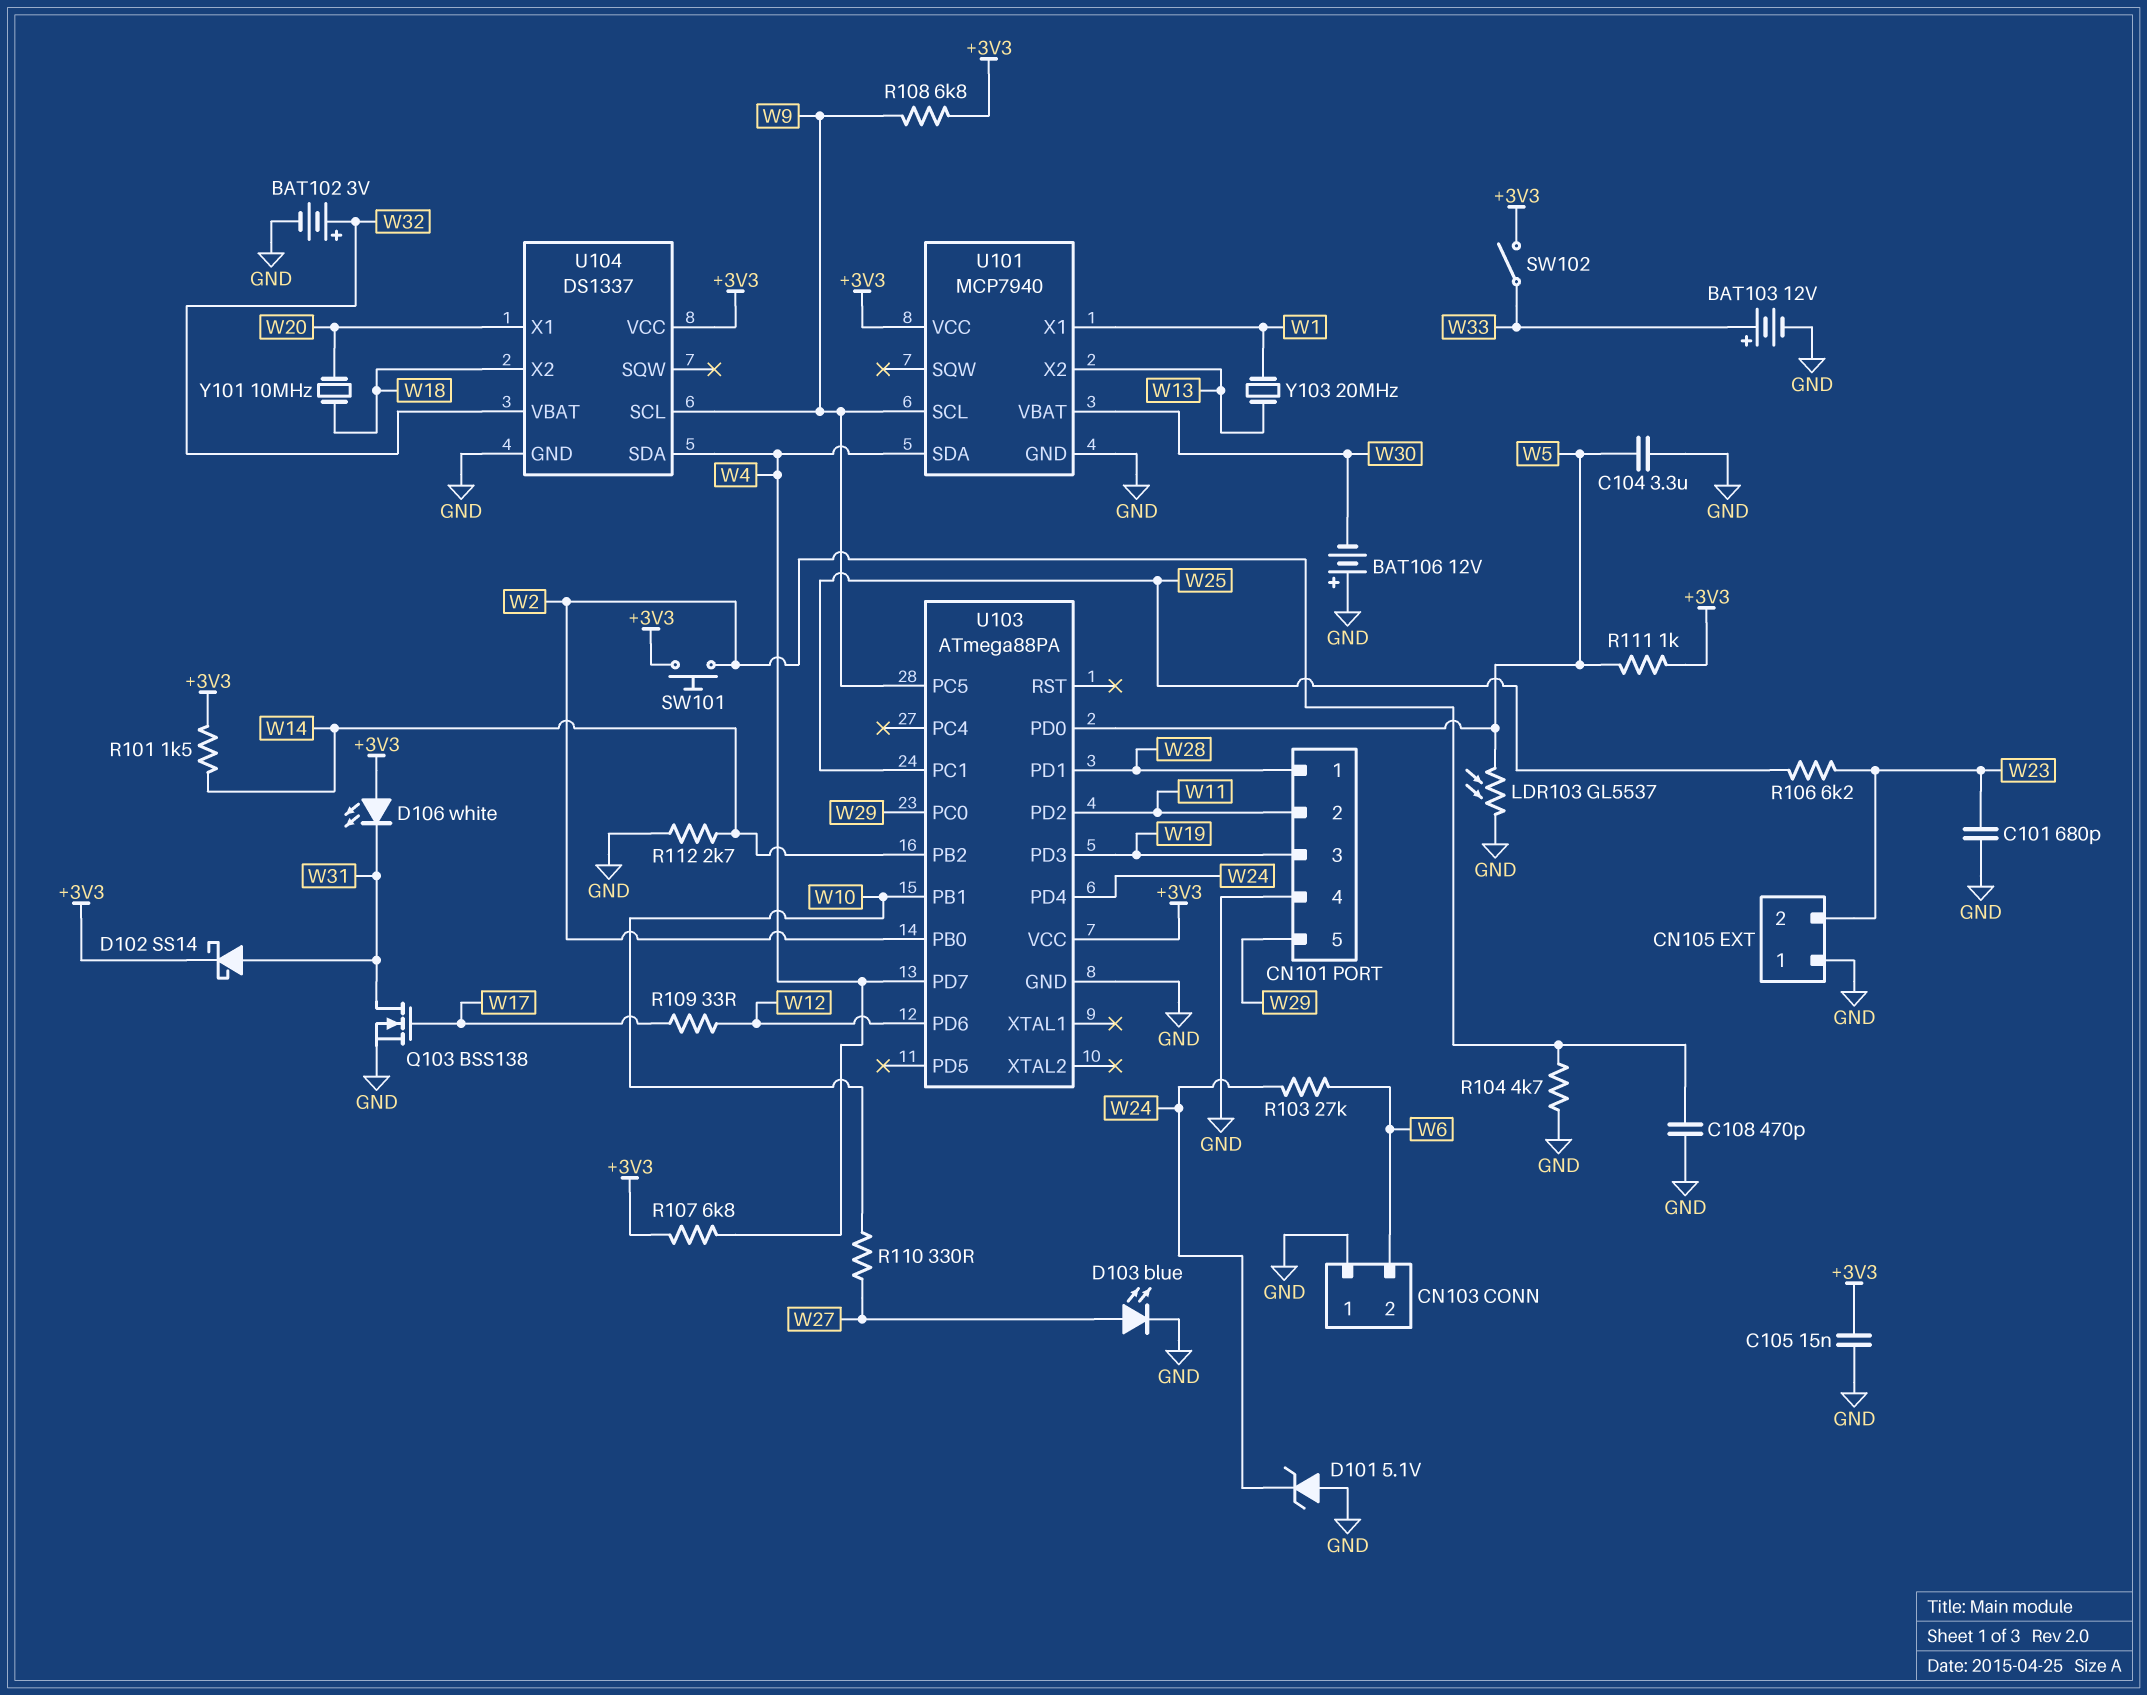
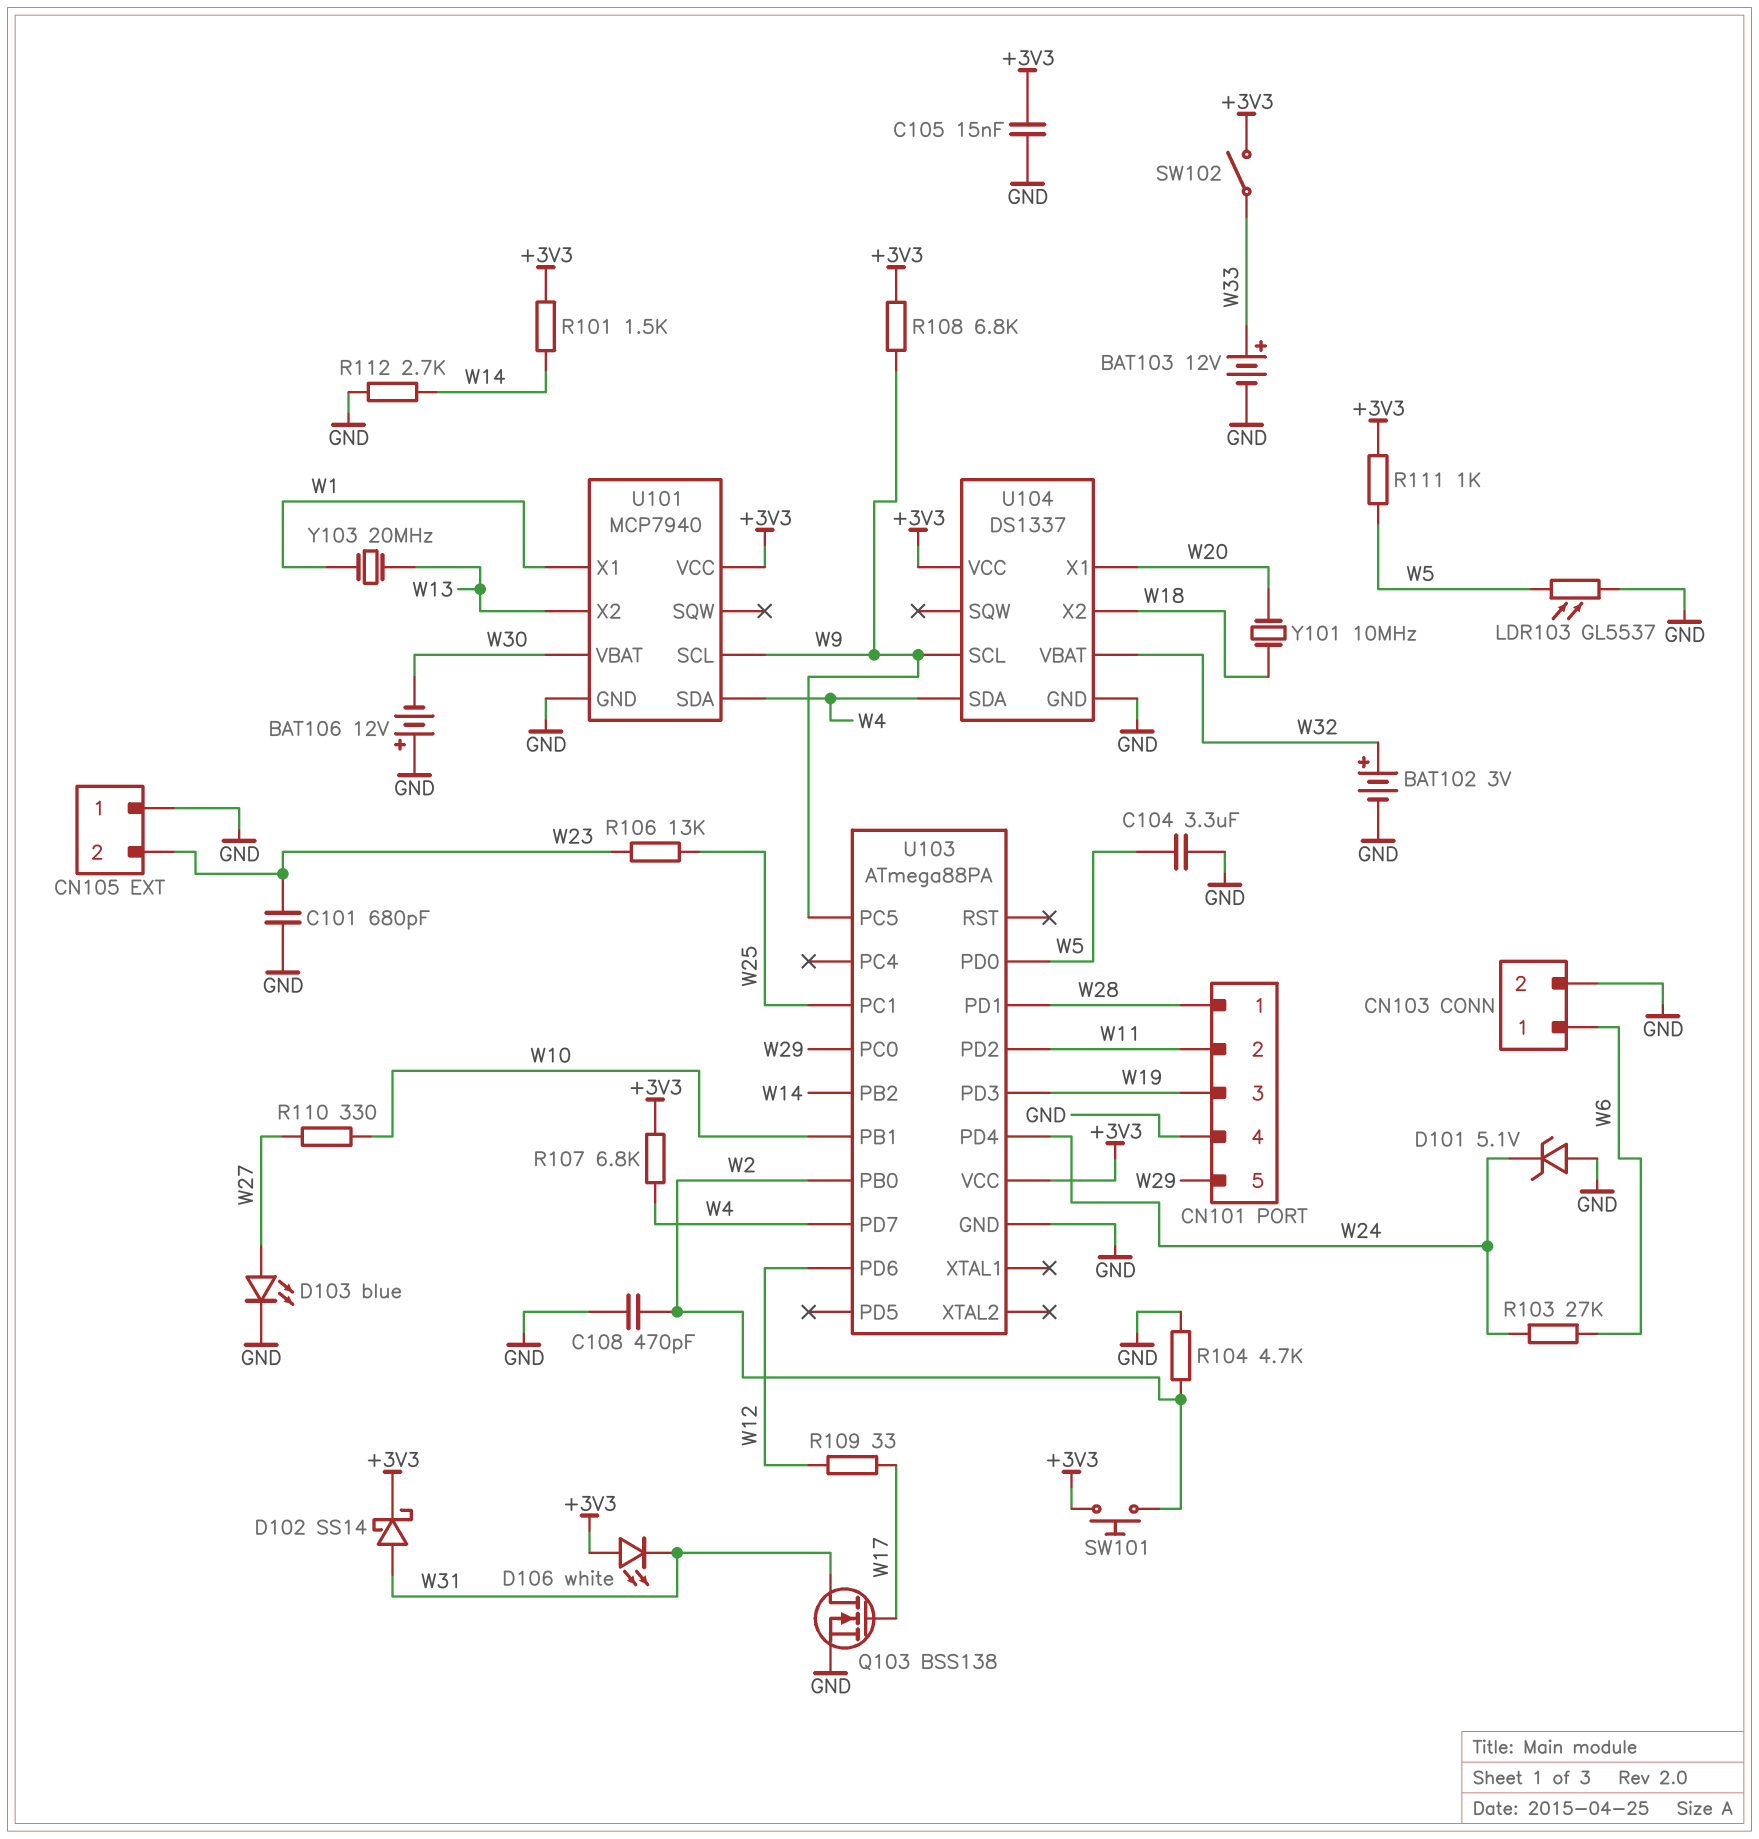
CN103 pin 1: GND -> W6
CN103 pin 2: W6 -> GND
R106: 6.2k (W23, W25) -> 13k (W23, W25)

